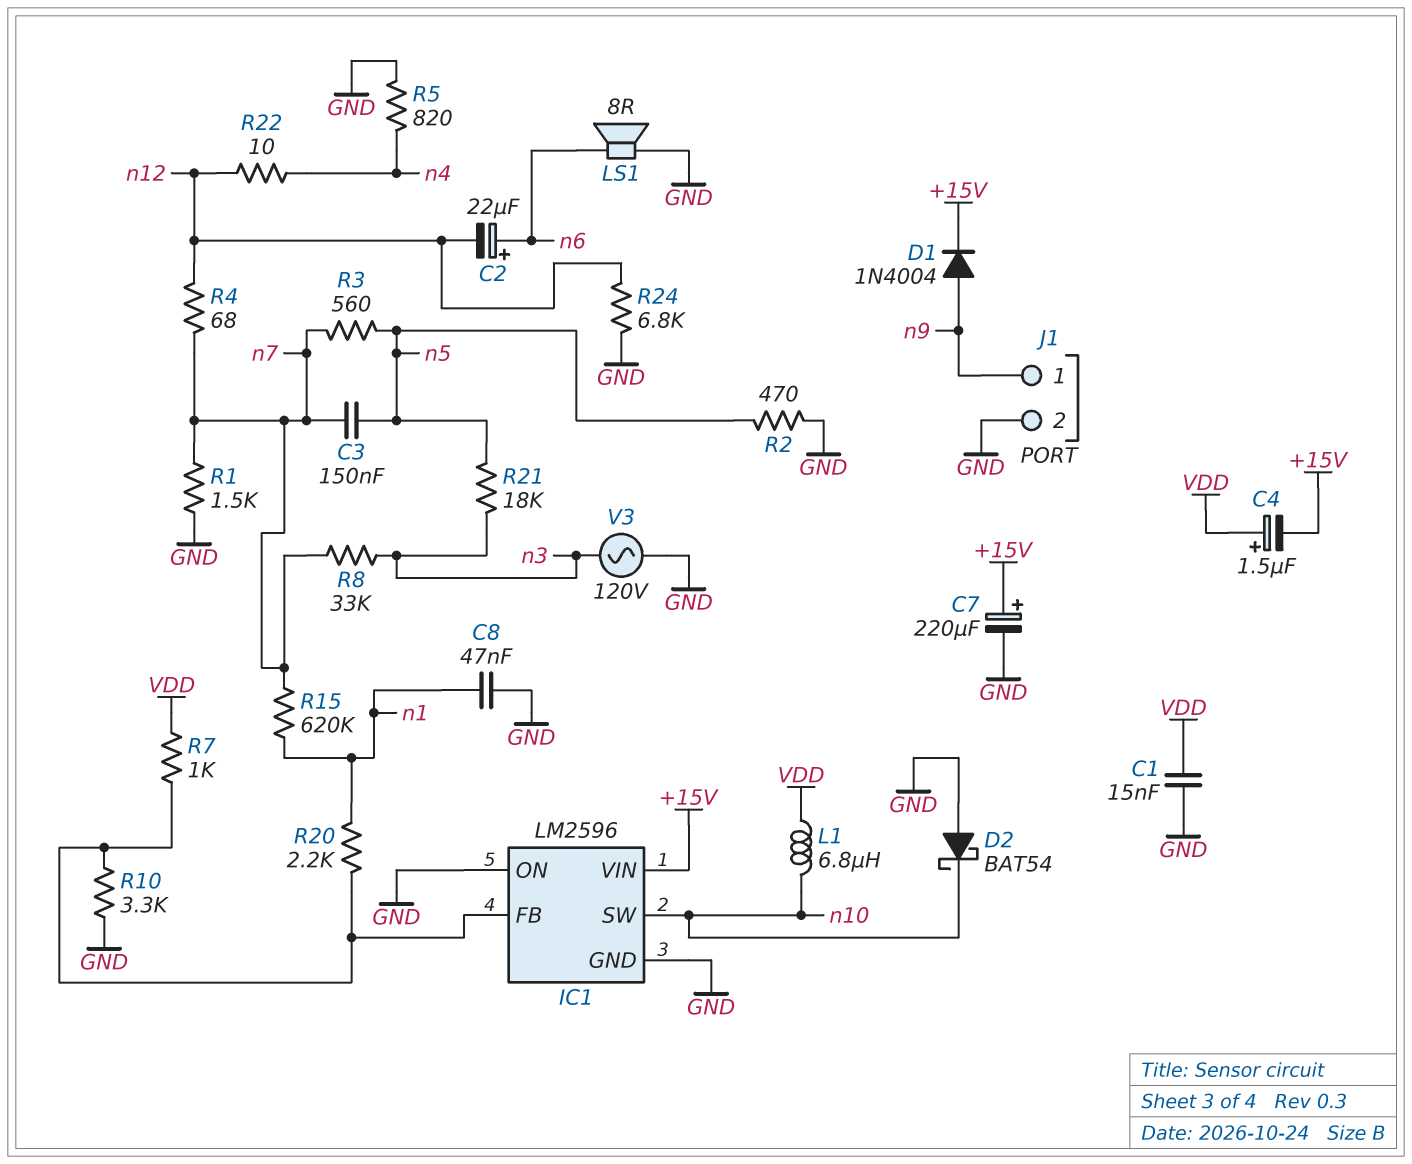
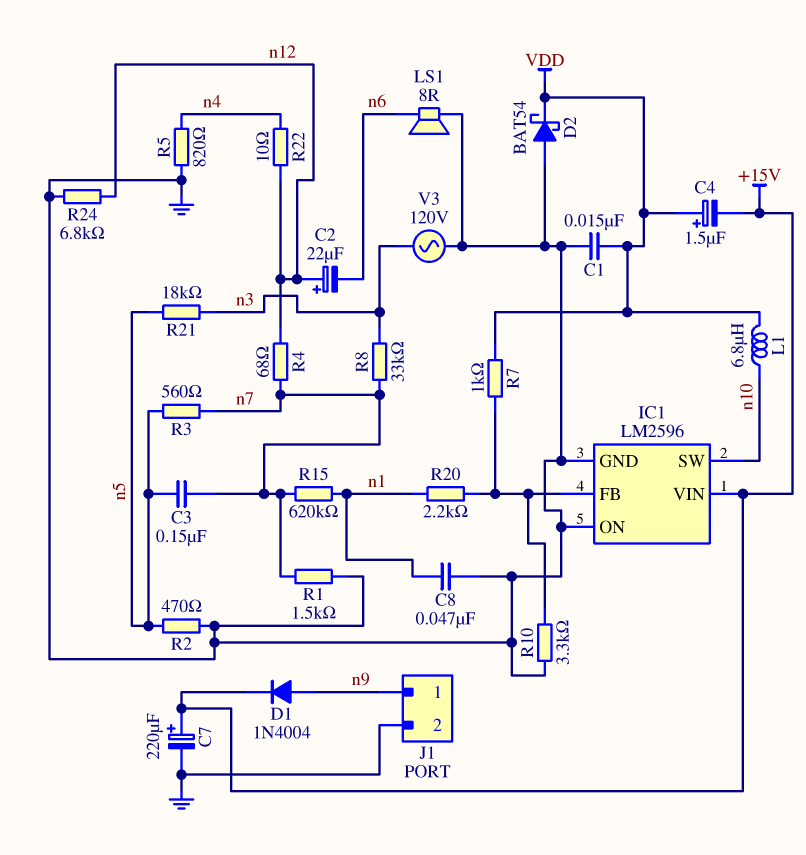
C2: 22uF (plus n6, minus n12) -> 22uF (plus n12, minus n6)
D2: schottky BAT54 (A GND, K n10) -> schottky BAT54 (A GND, K VDD)

